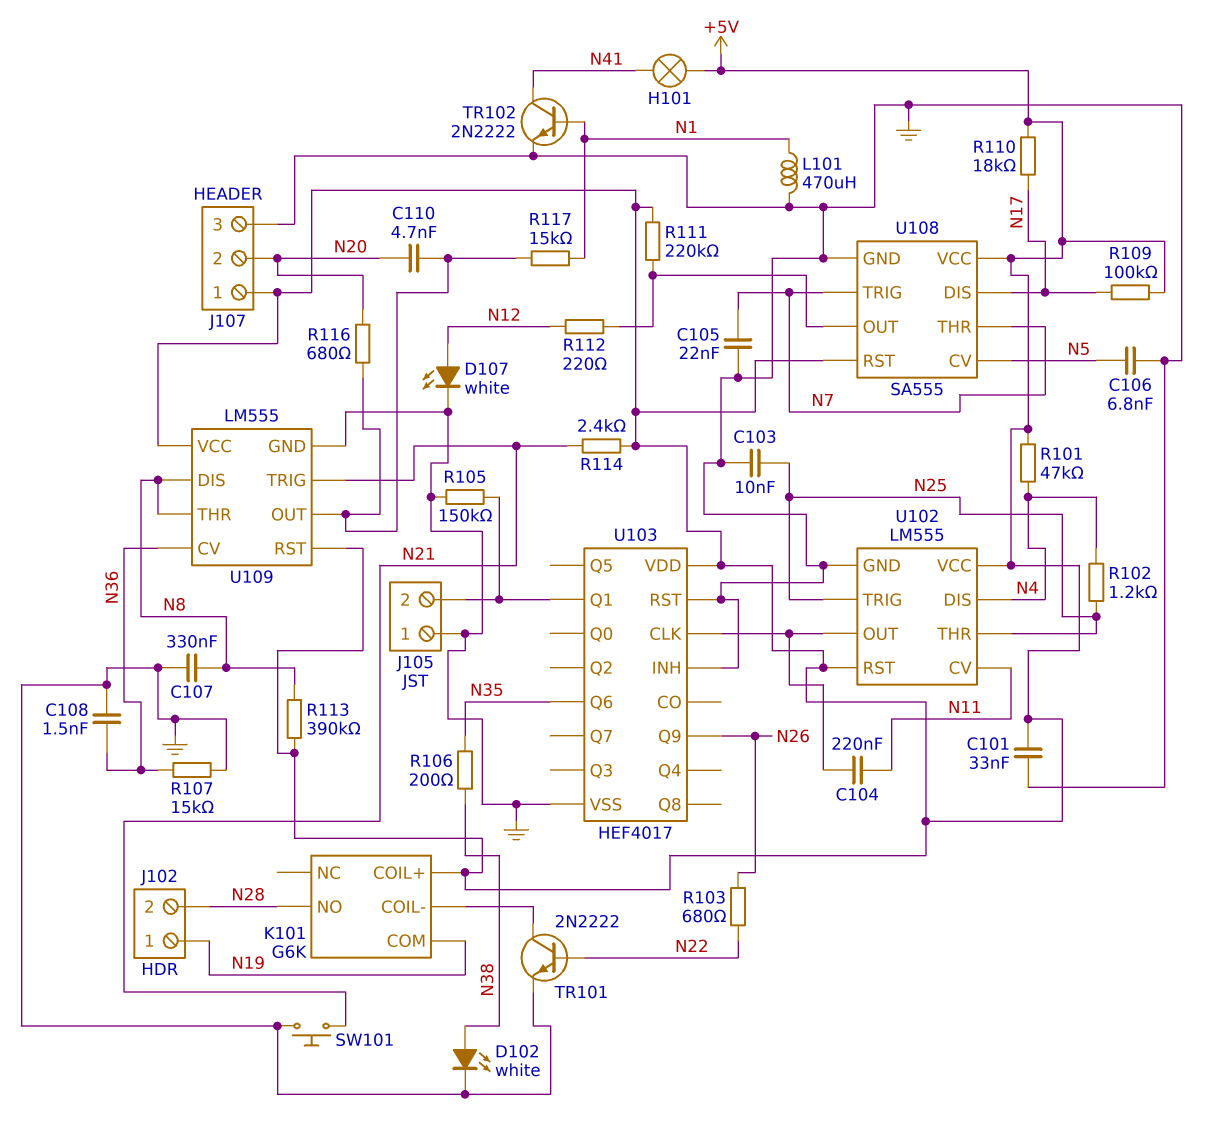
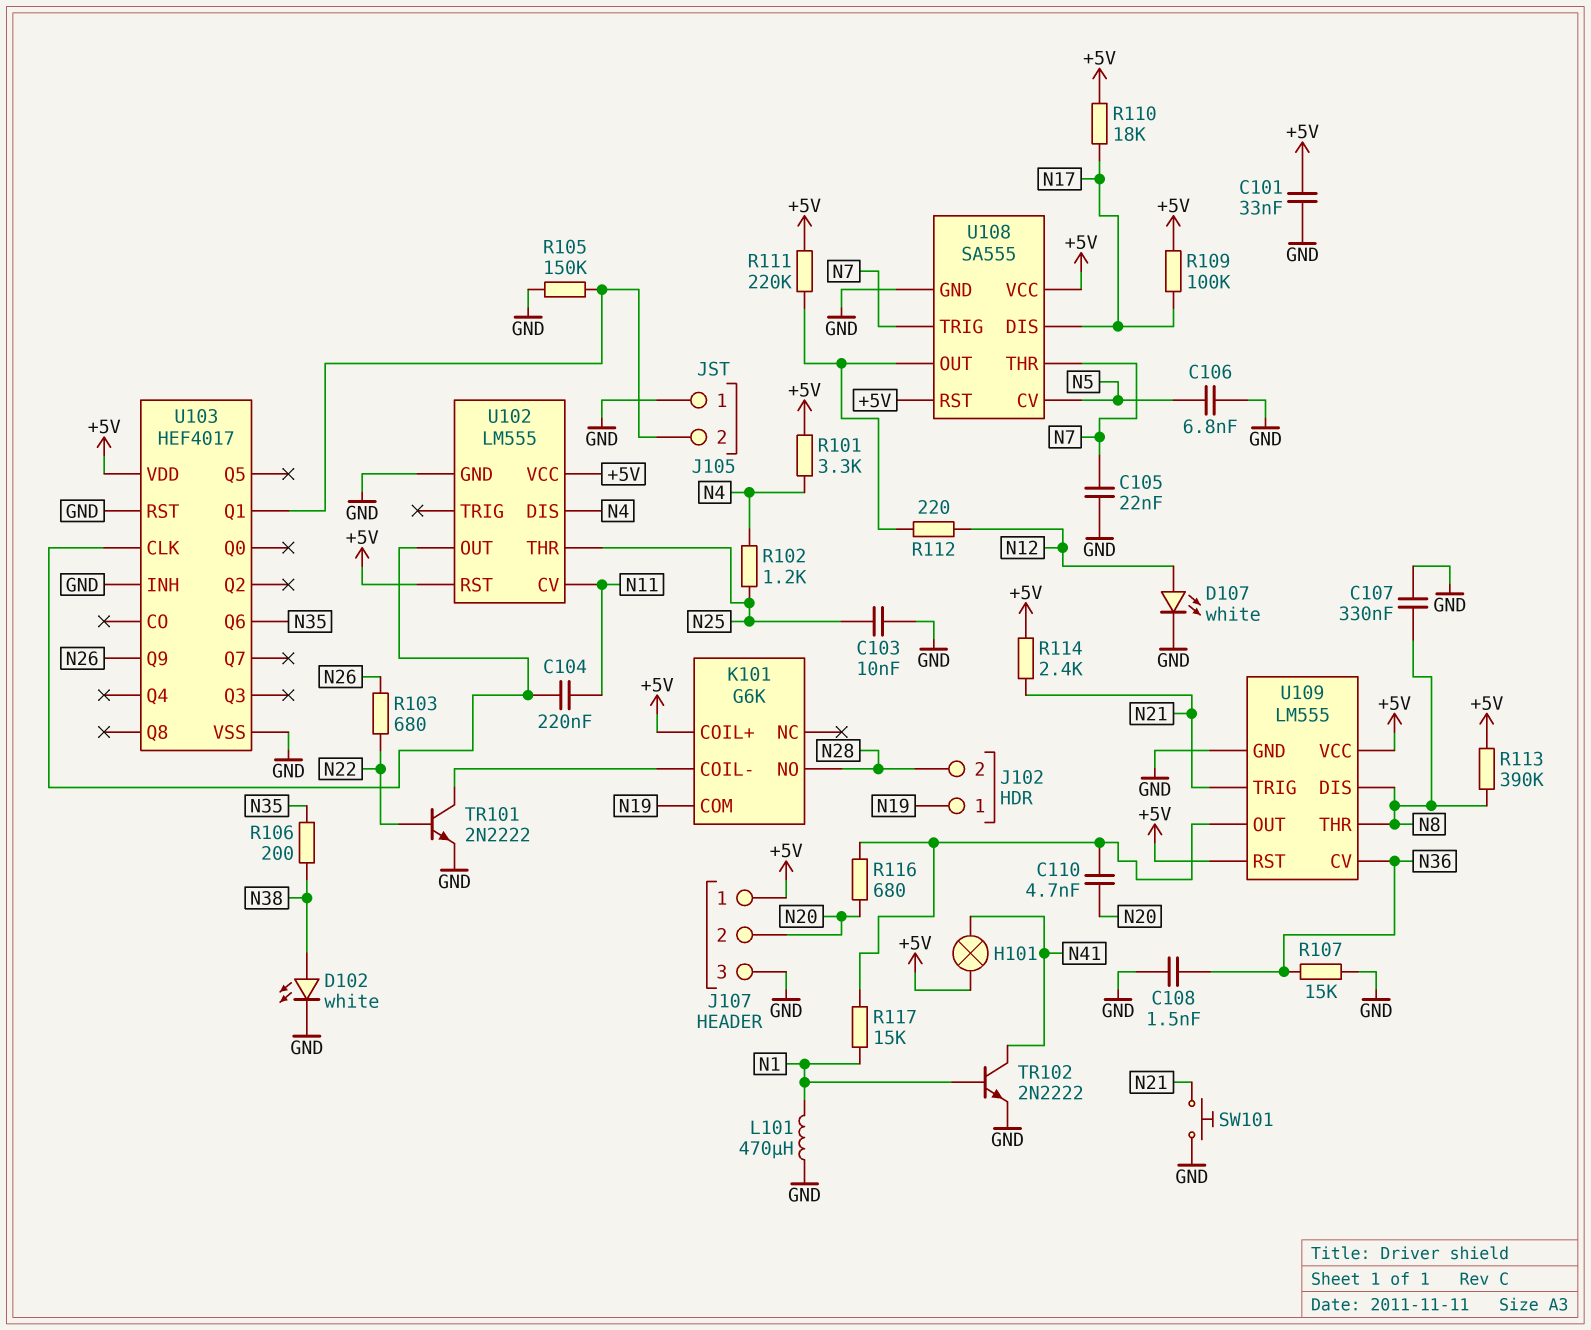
R101: 47k (+5V, N4) -> 3.3k (+5V, N4)
U102 pin TRIG: N25 -> none

